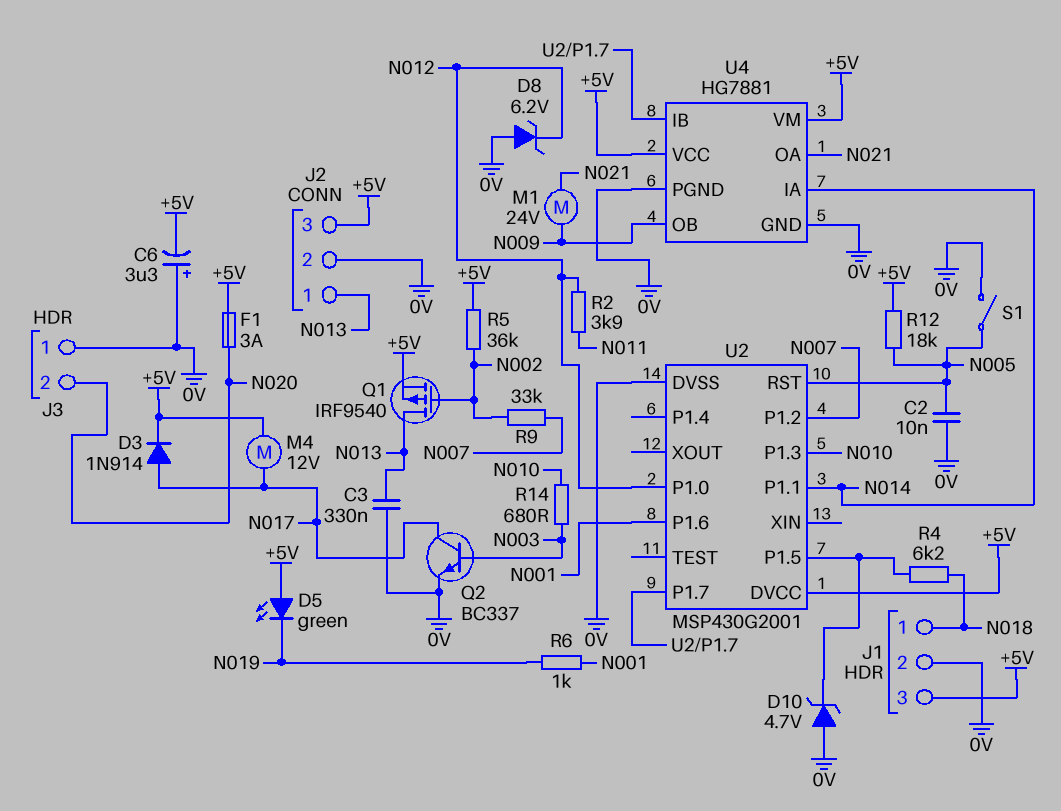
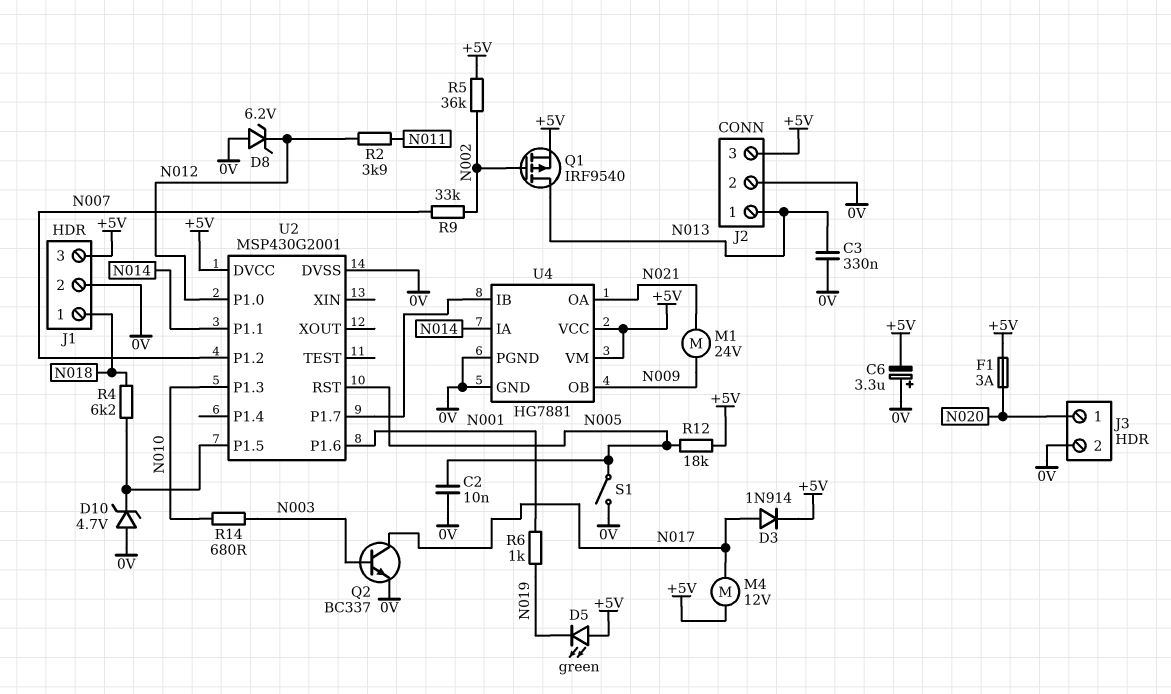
J3 pin 1: 0V -> N020
J3 pin 2: N020 -> 0V

